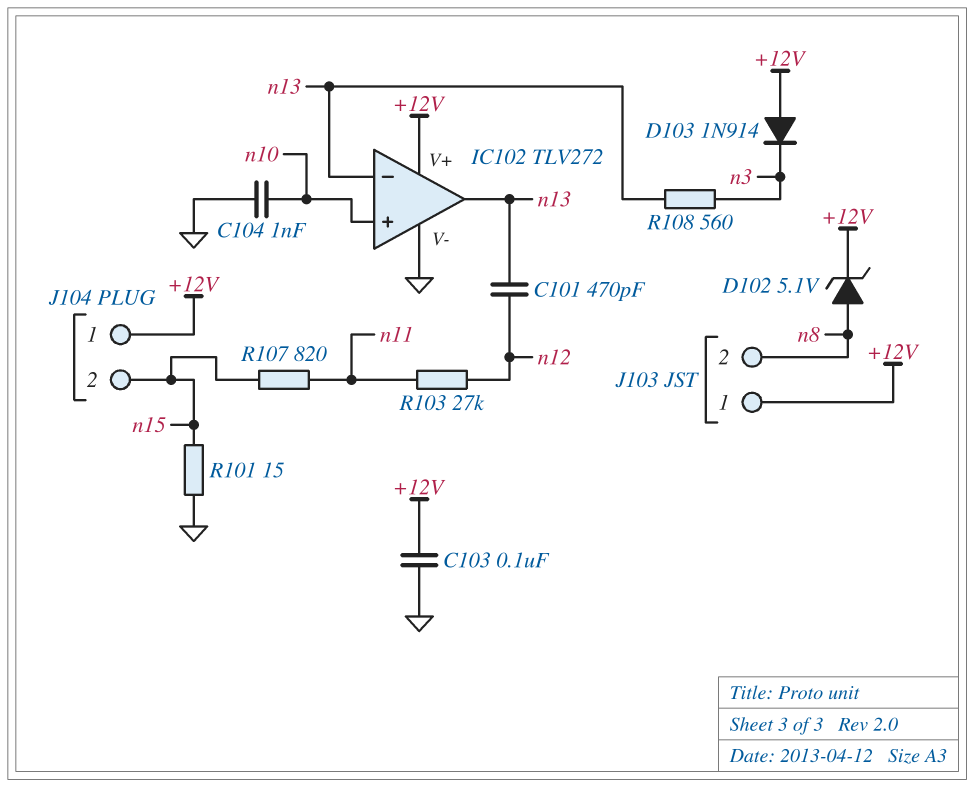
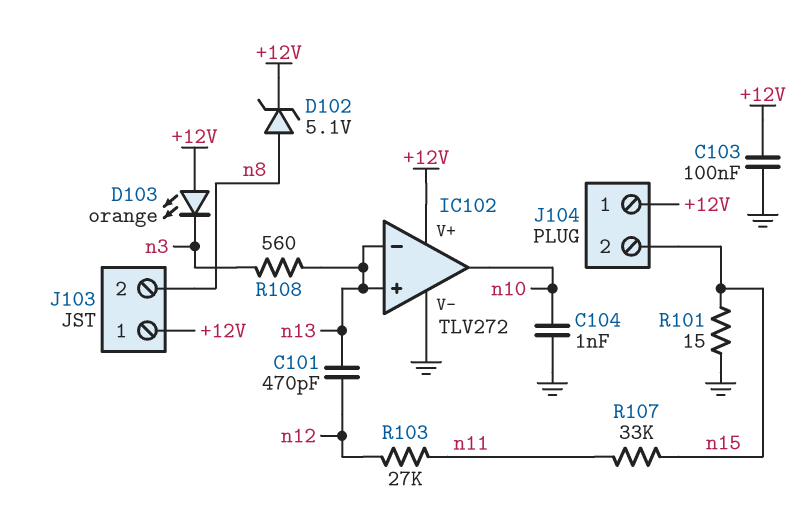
D103: diode 1N914 (A +12V, K n3) -> LED orange (A +12V, K n3)
IC102 pin in+: n10 -> n13
IC102 pin out: n13 -> n10
R107: 820 (n11, n15) -> 33k (n11, n15)

